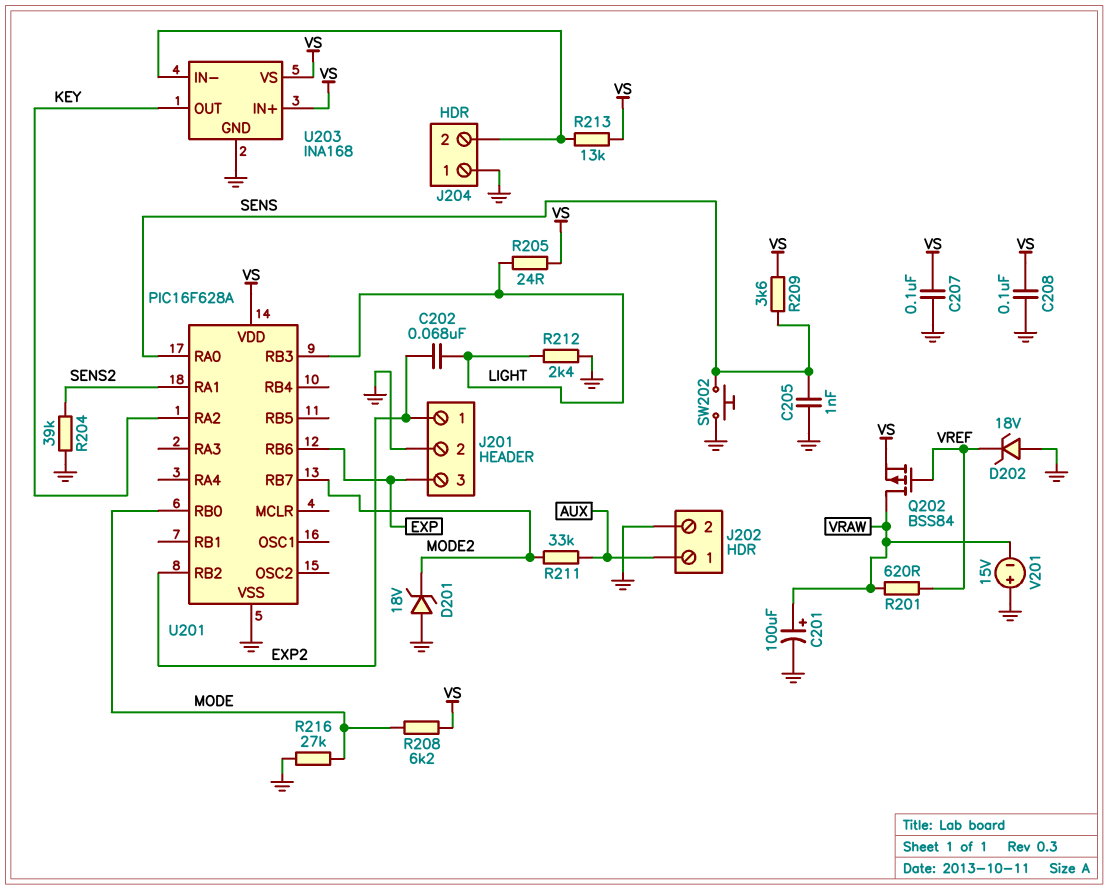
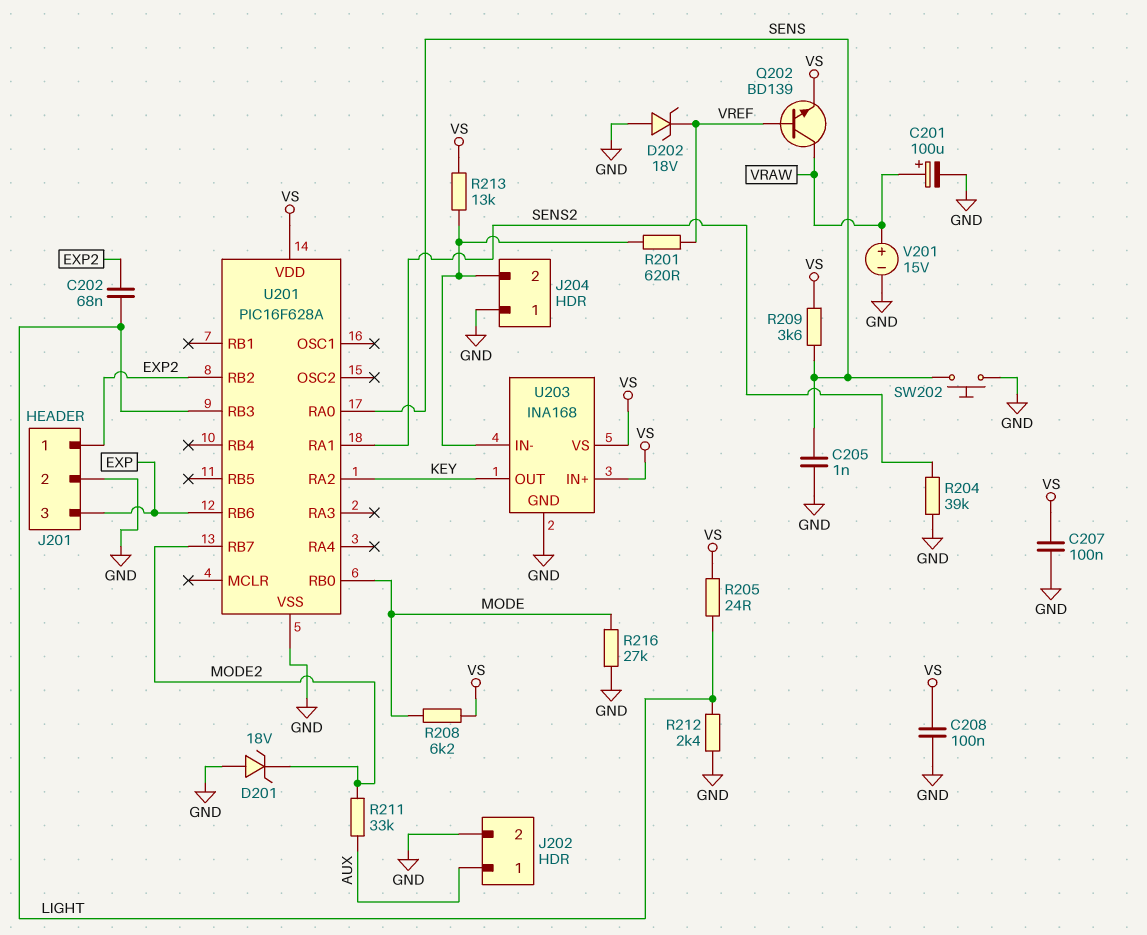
Q202: PMOS BSS84 (G VREF, D VRAW, S VS) -> NPN BD139 (B VREF, C VRAW, E VS)
R201: 620 (VRAW, VREF) -> 620 (J204/2, VREF)
V201: 15V (plus GND, minus VRAW) -> 15V (plus VRAW, minus GND)

